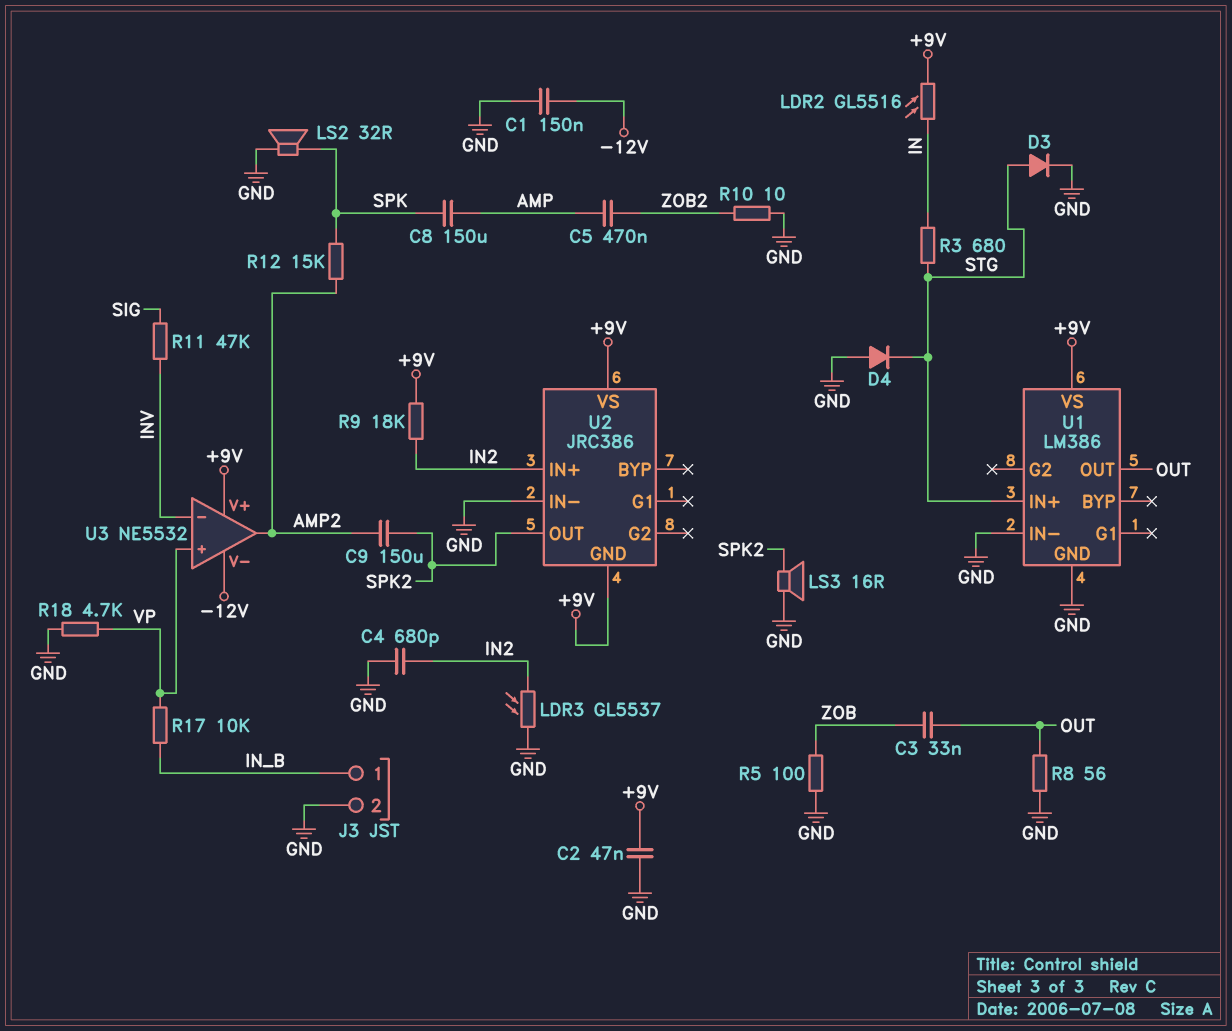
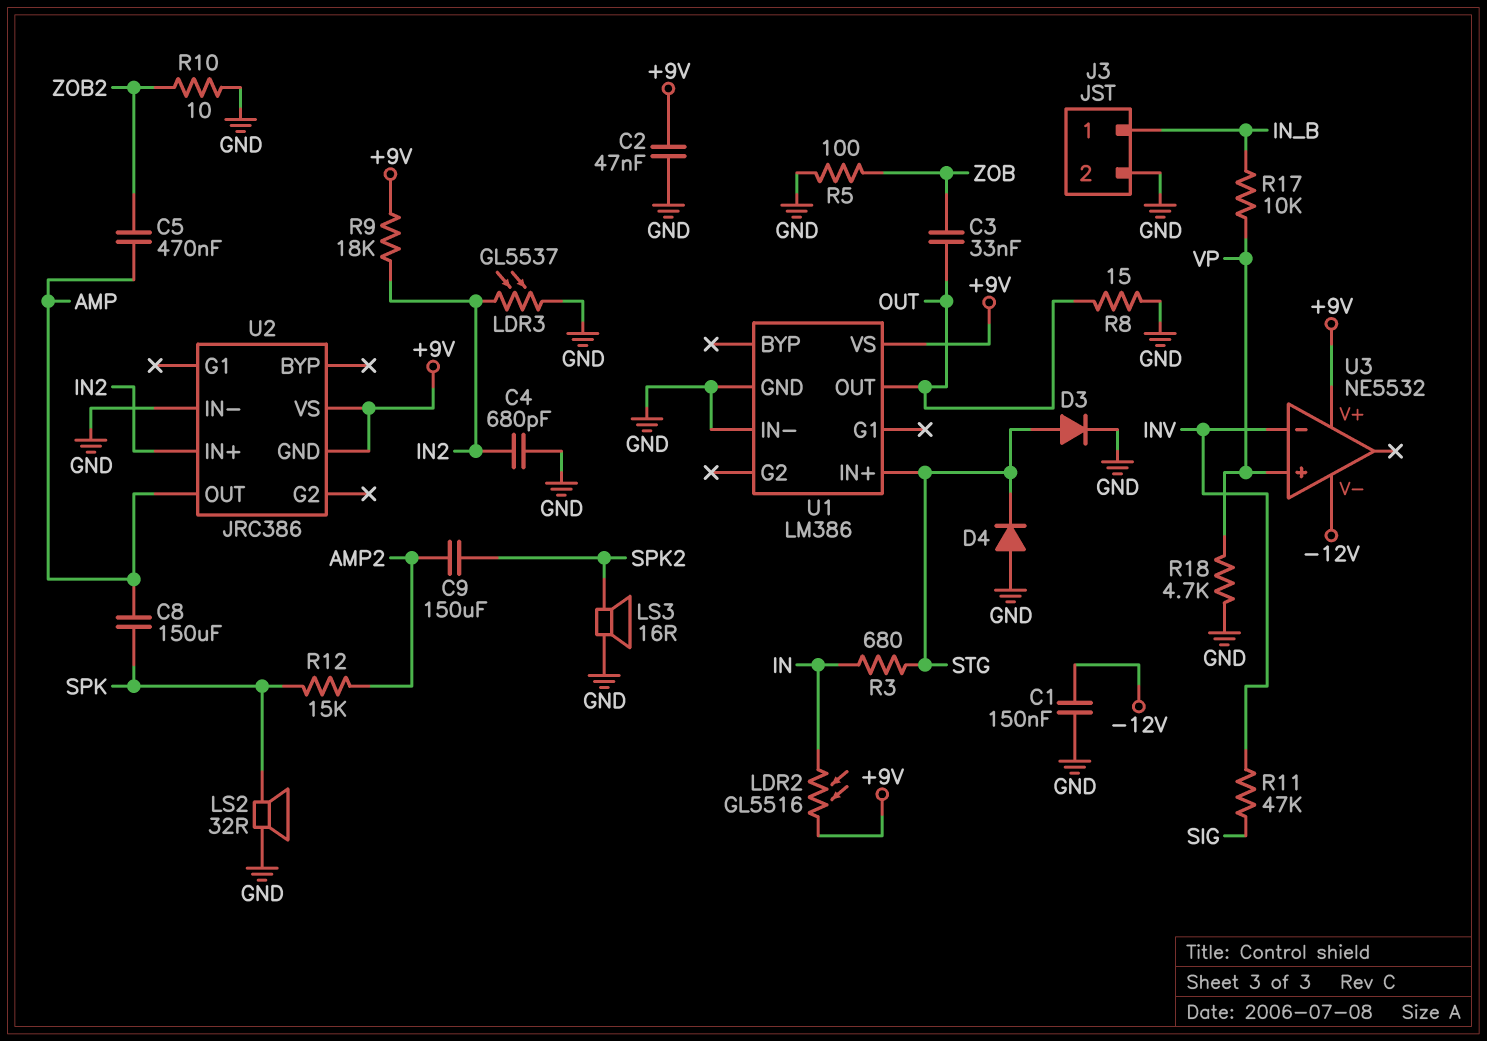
R8: 56 (GND, OUT) -> 15 (GND, OUT)
U2 pin OUT: SPK2 -> AMP
U3 pin out: AMP2 -> none

